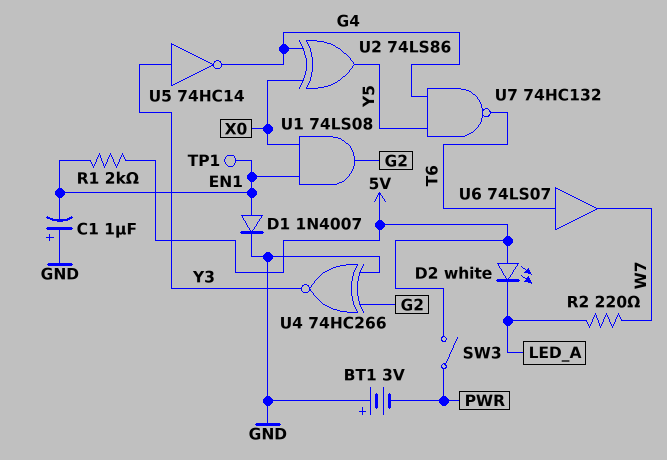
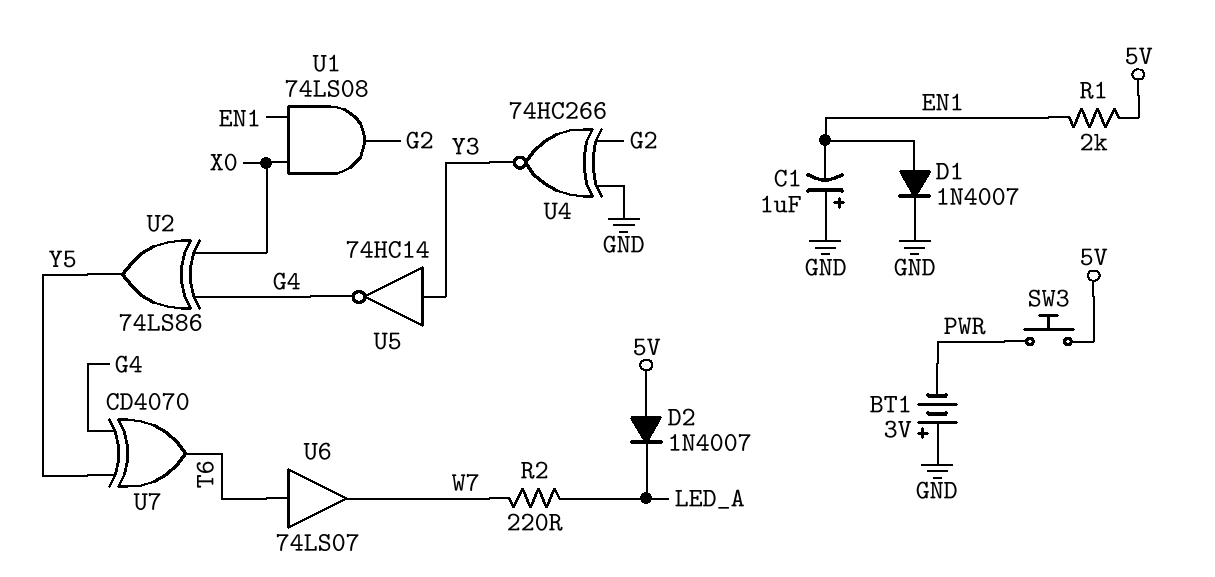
D2: LED white (A 5V, K LED_A) -> diode 1N4007 (A 5V, K LED_A)
SW3: switch (5V, PWR) -> button (5V, PWR)
TP1: test point (EN1) -> none
U7: NAND 74HC132 (in G4, in Y5, out T6) -> XOR CD4070 (in G4, in Y5, out T6)

